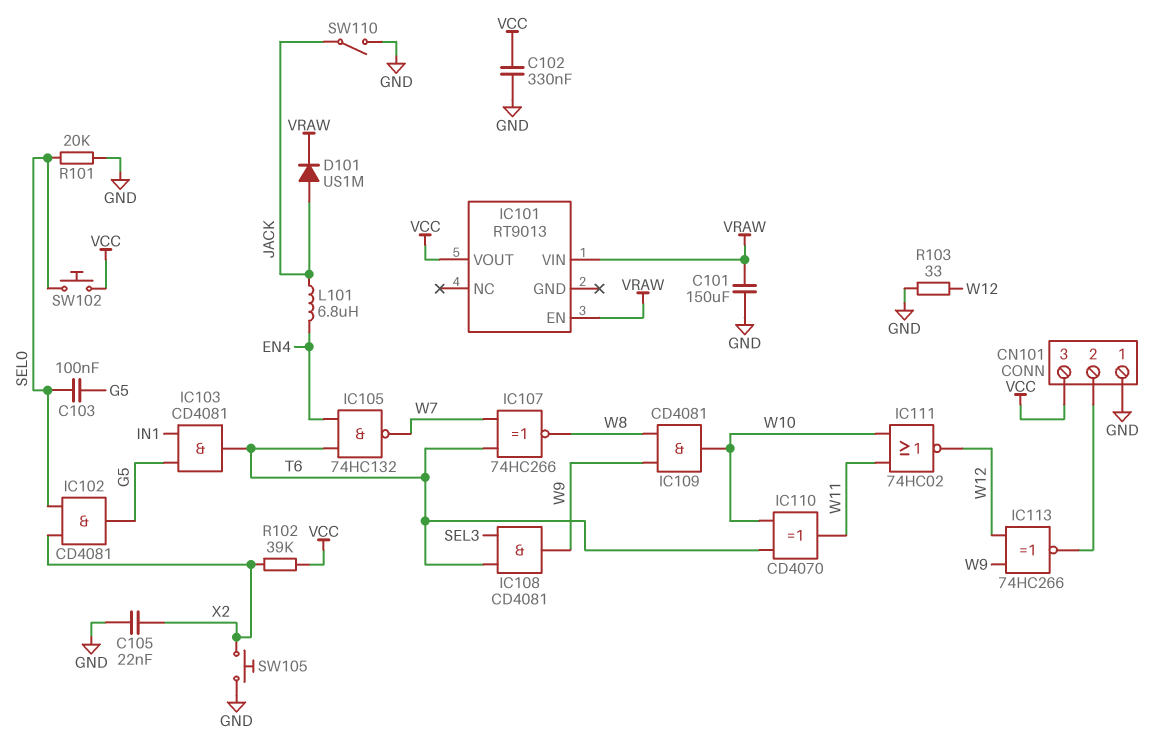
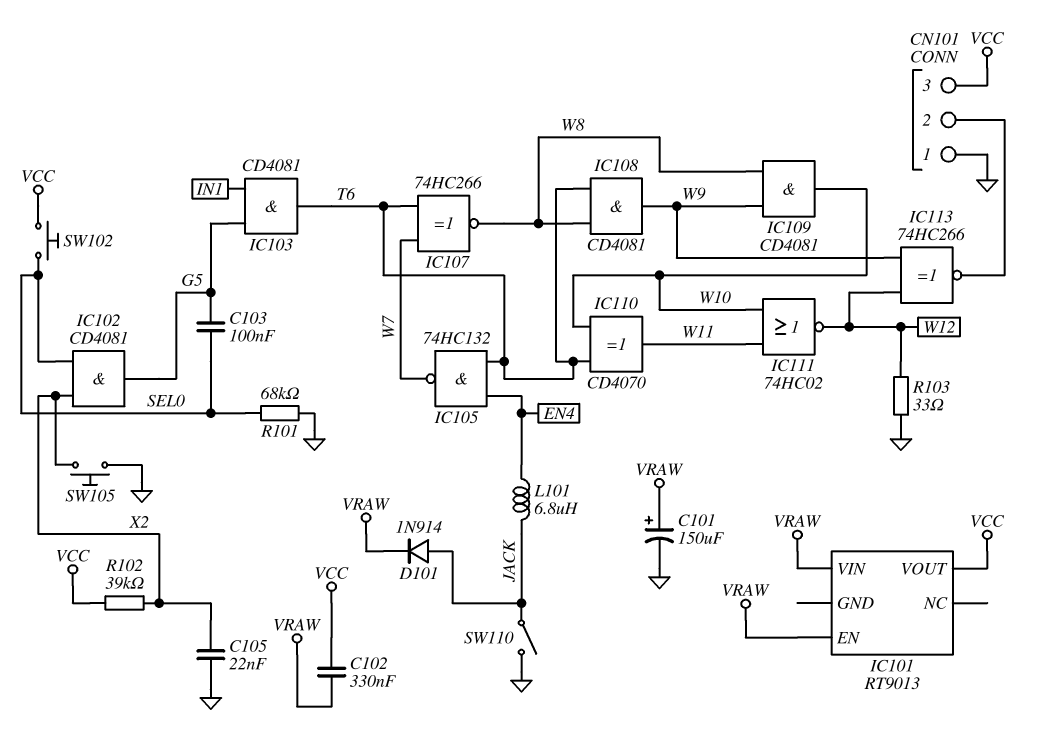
C101: 150uF (GND, VRAW) -> 150uF (plus VRAW, minus GND)
C102: 330nF (GND, VCC) -> 330nF (VCC, VRAW)
D101: diode US1M (A JACK, K VRAW) -> diode 1N914 (A JACK, K VRAW)
IC108: AND CD4081 (in SEL3, in T6, out W9) -> AND CD4081 (in T6, in W8, out W9)
R101: 20k (GND, SEL0) -> 68k (GND, SEL0)

